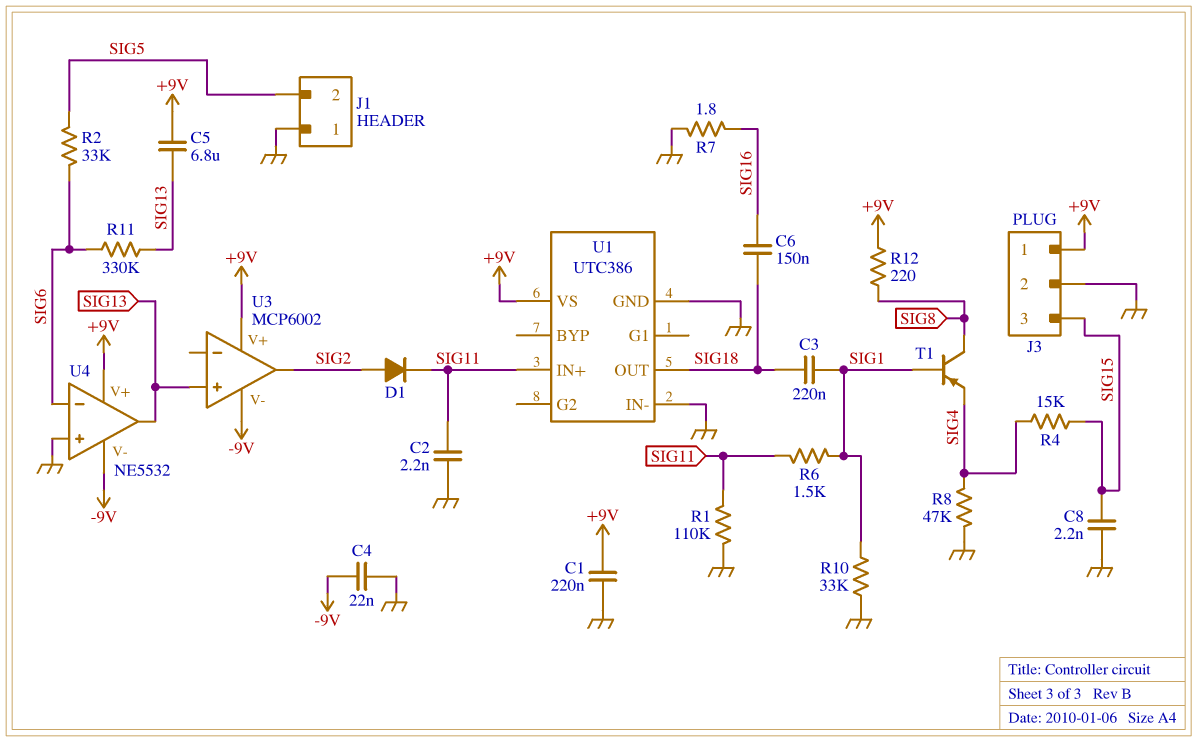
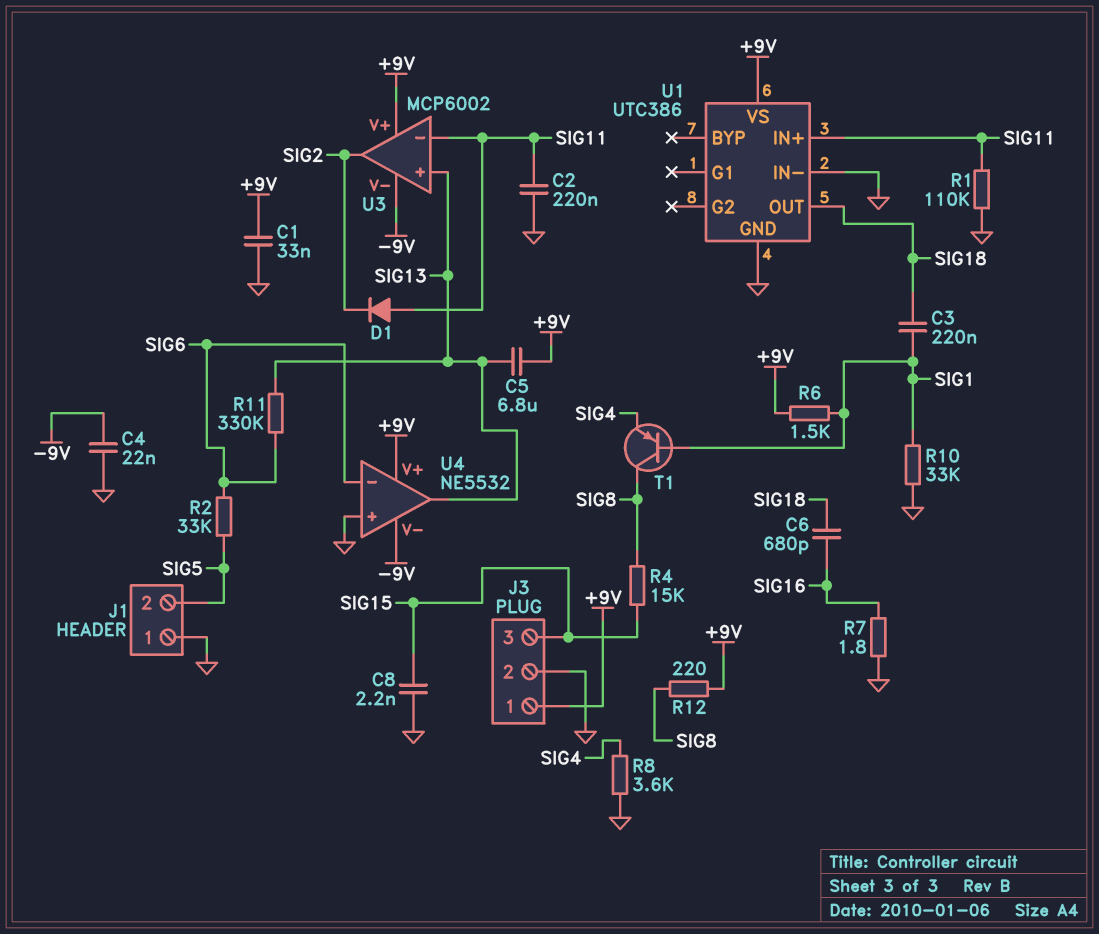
C1: 220nF (+9V, GND) -> 33nF (+9V, GND)
C2: 2.2nF (GND, SIG11) -> 220nF (GND, SIG11)
C6: 150nF (SIG16, SIG18) -> 680pF (SIG16, SIG18)
D1: diode (A SIG2, K SIG11) -> diode (A SIG11, K SIG2)
R4: 15k (SIG4, SIG15) -> 15k (SIG8, SIG15)
R6: 1.5k (SIG1, SIG11) -> 1.5k (+9V, SIG1)
R8: 47k (GND, SIG4) -> 3.6k (GND, SIG4)
U3 pin in-: none -> SIG11

